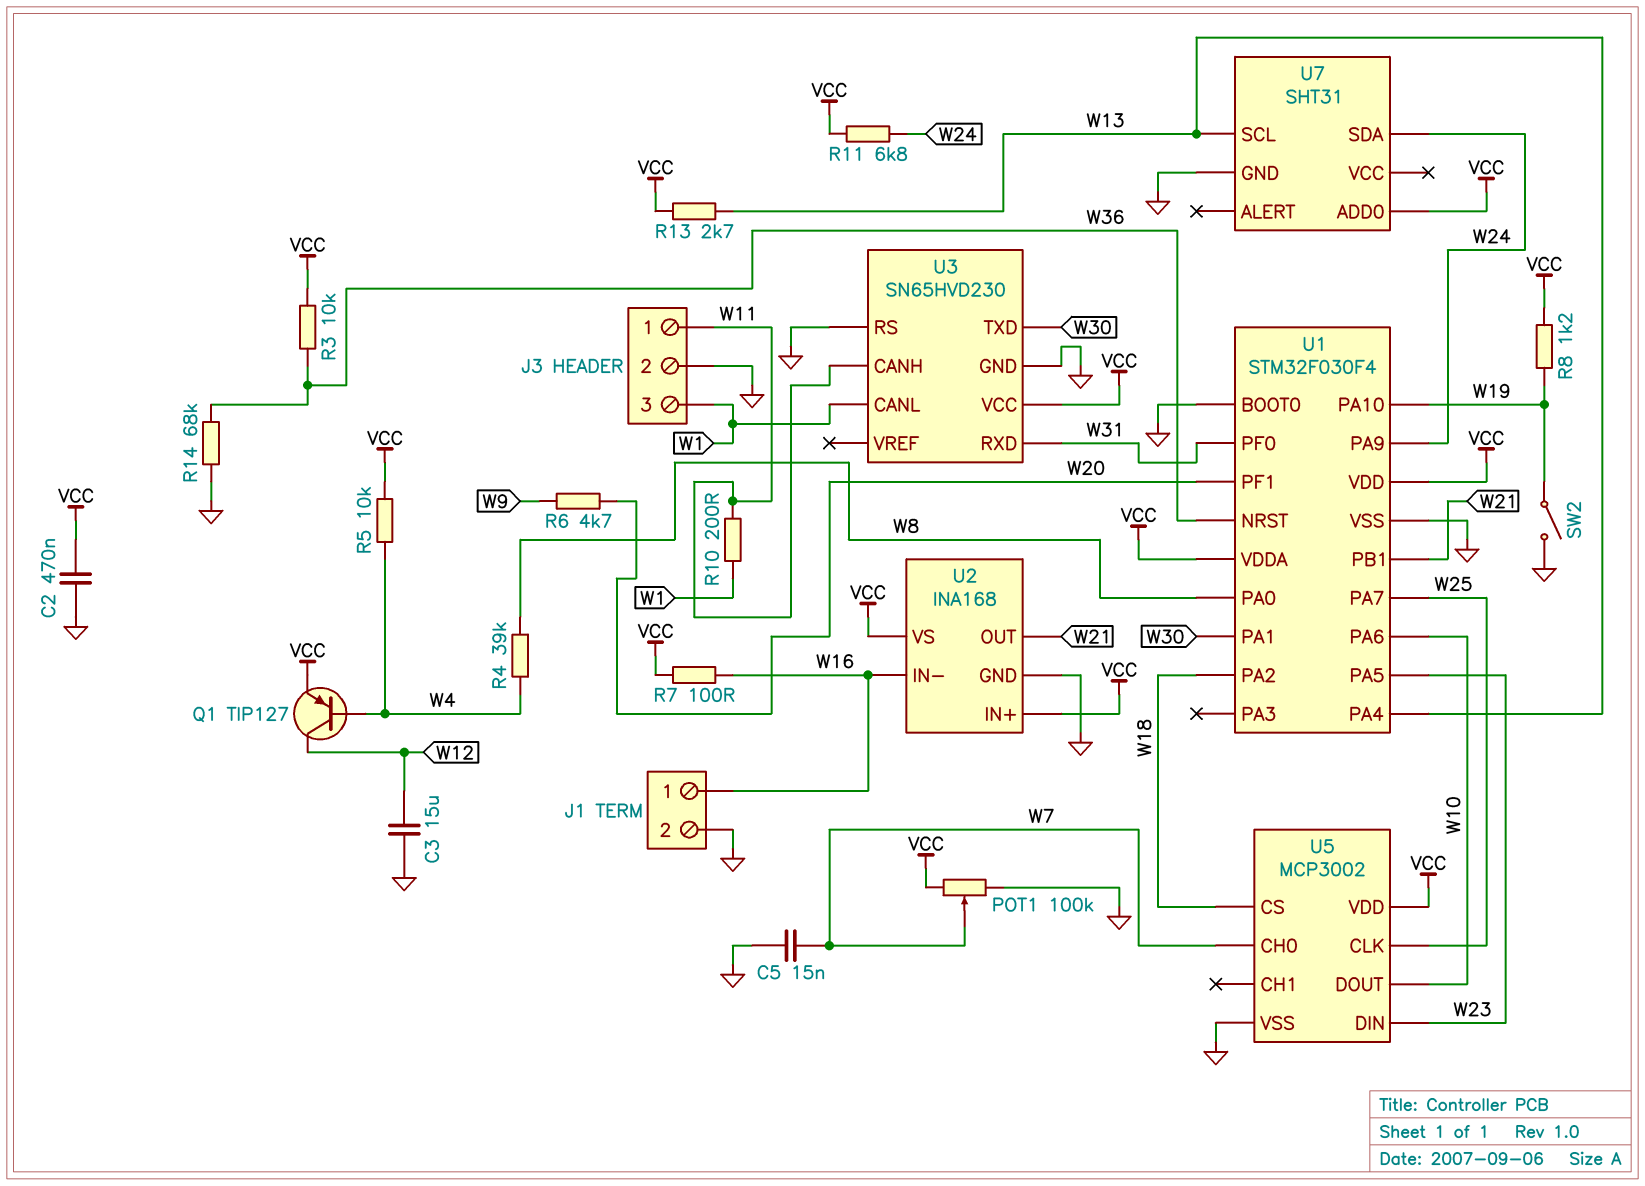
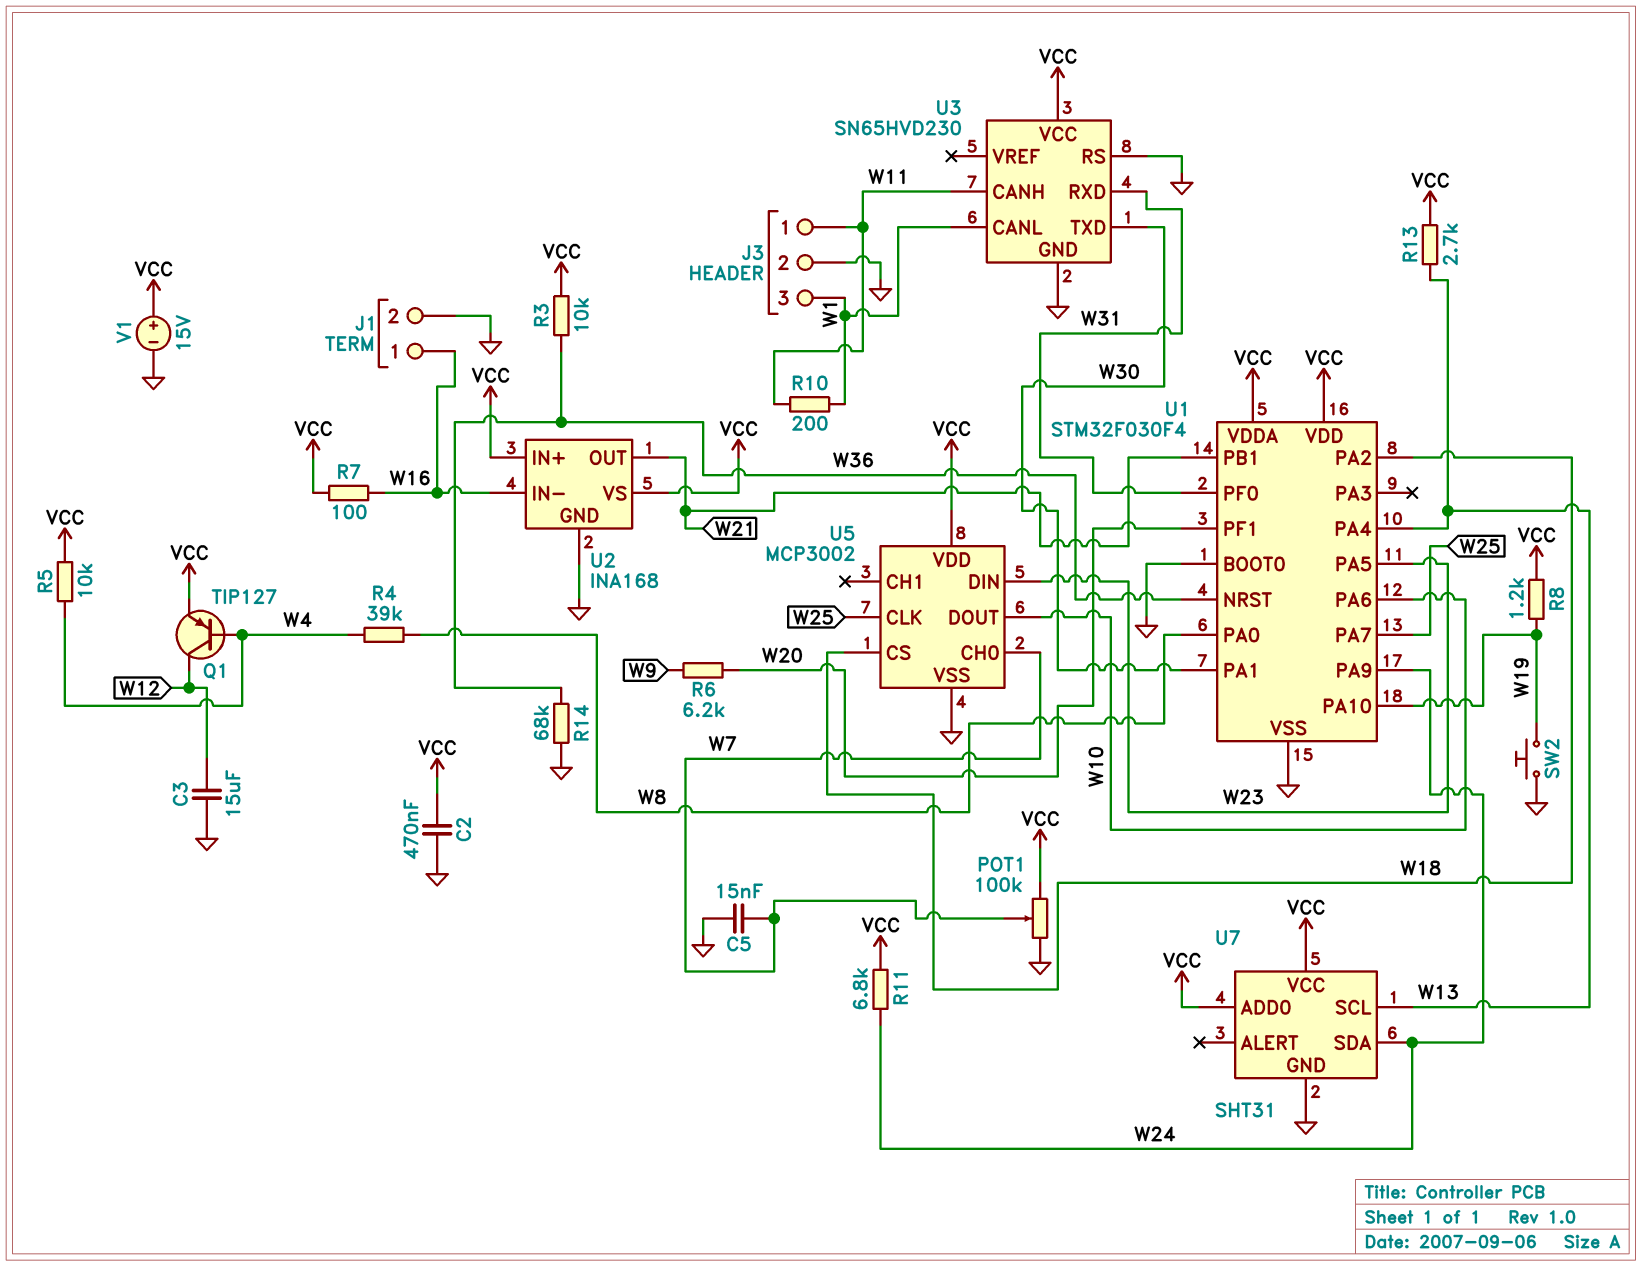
R6: 4.7k (W9, W20) -> 6.2k (W9, W20)
SW2: switch (GND, W19) -> button (GND, W19)
U7 pin VCC: none -> VCC
V1: none -> 15V (plus VCC, minus GND)

